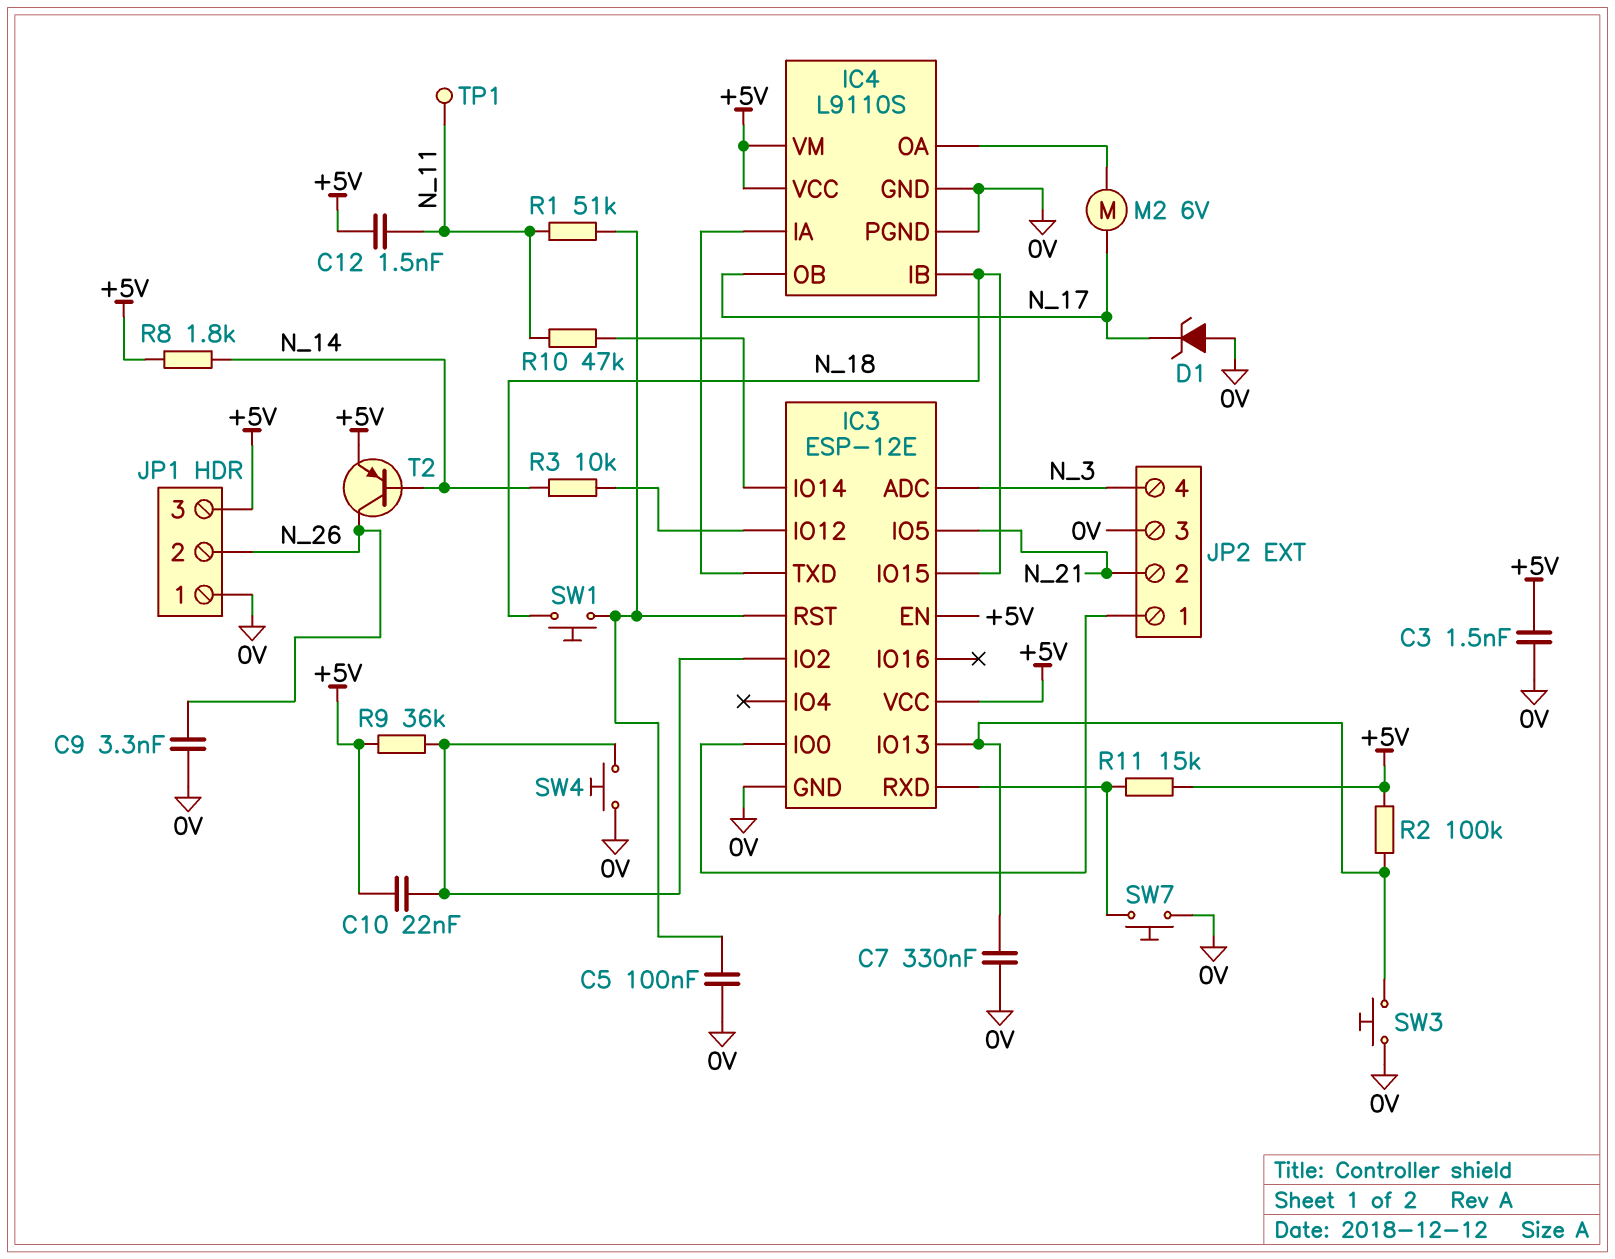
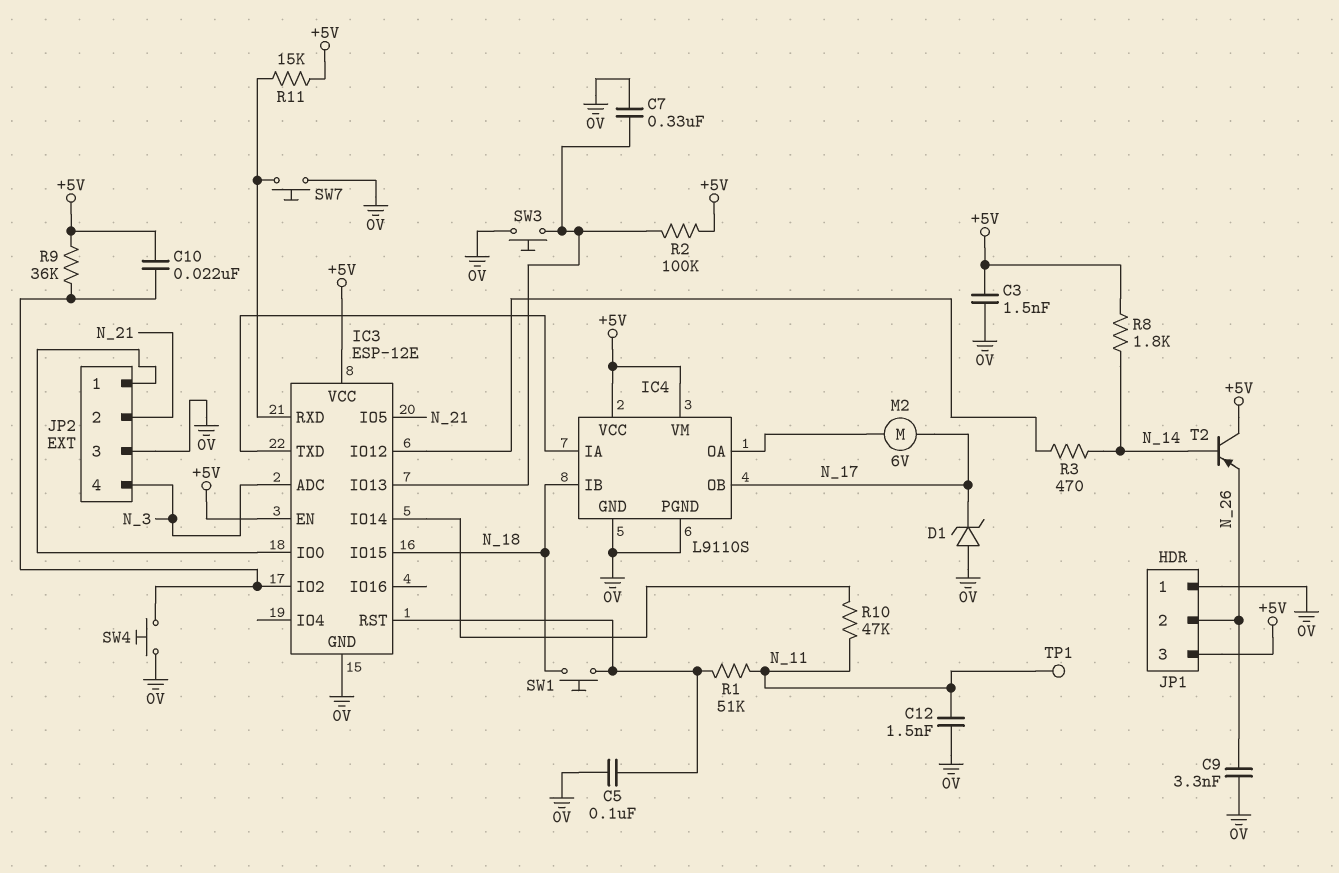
C12: 1.5nF (+5V, N_11) -> 1.5nF (0V, N_11)
R3: 10k (IC3/IO12, N_14) -> 470 (IC3/IO12, N_14)
T2: PNP (B N_14, C N_26, E +5V) -> PNP (B N_14, C +5V, E N_26)

